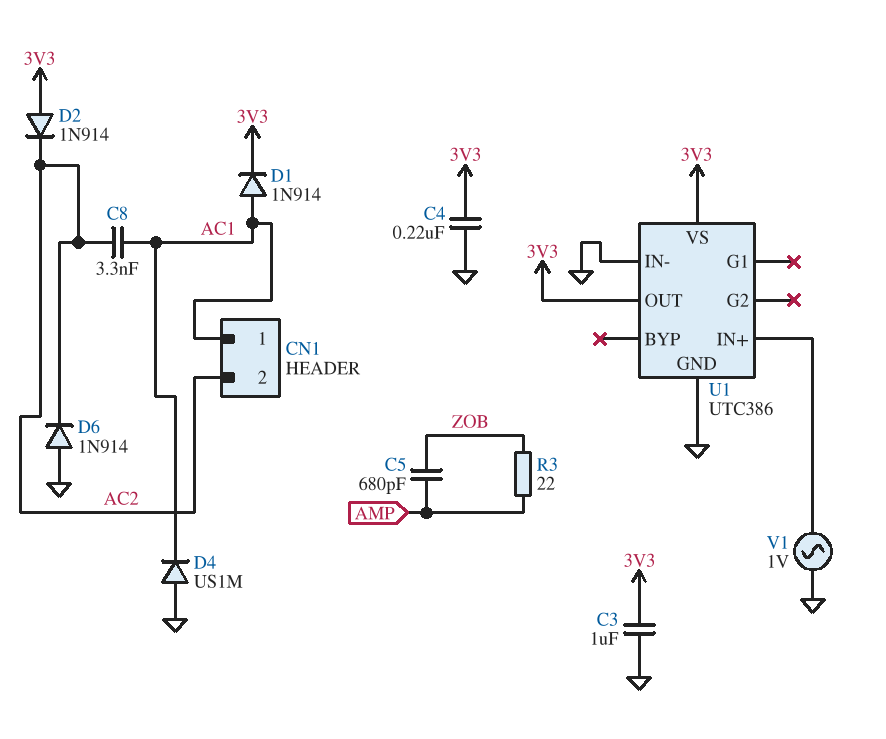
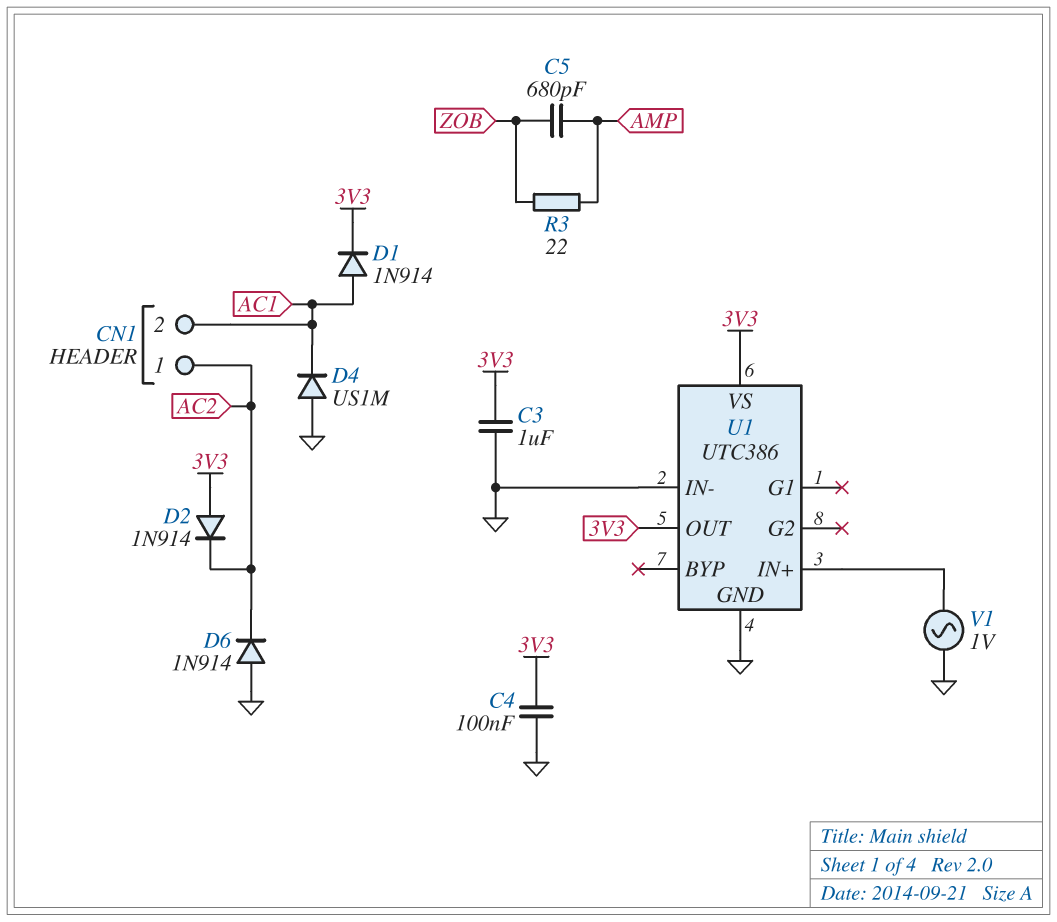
C4: 220nF (3V3, GND) -> 100nF (3V3, GND)
C8: 3.3nF (AC1, AC2) -> none
CN1 pin 1: AC1 -> AC2
CN1 pin 2: AC2 -> AC1

